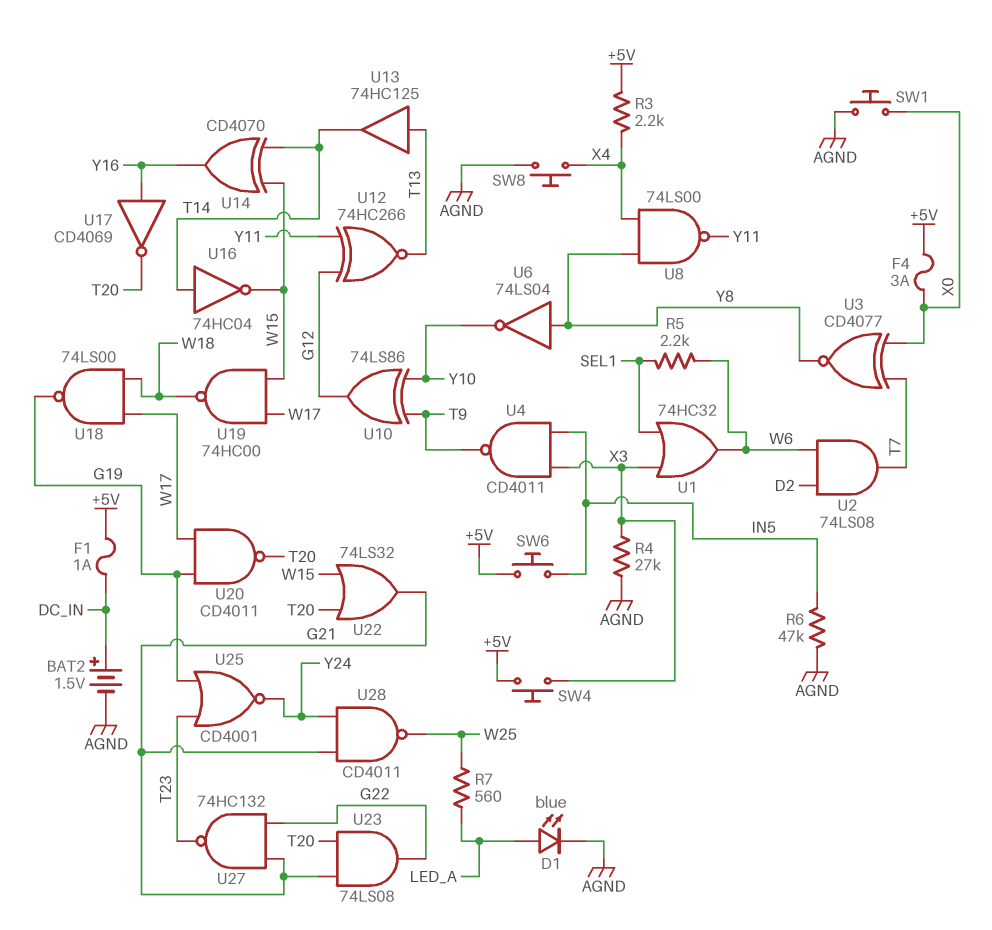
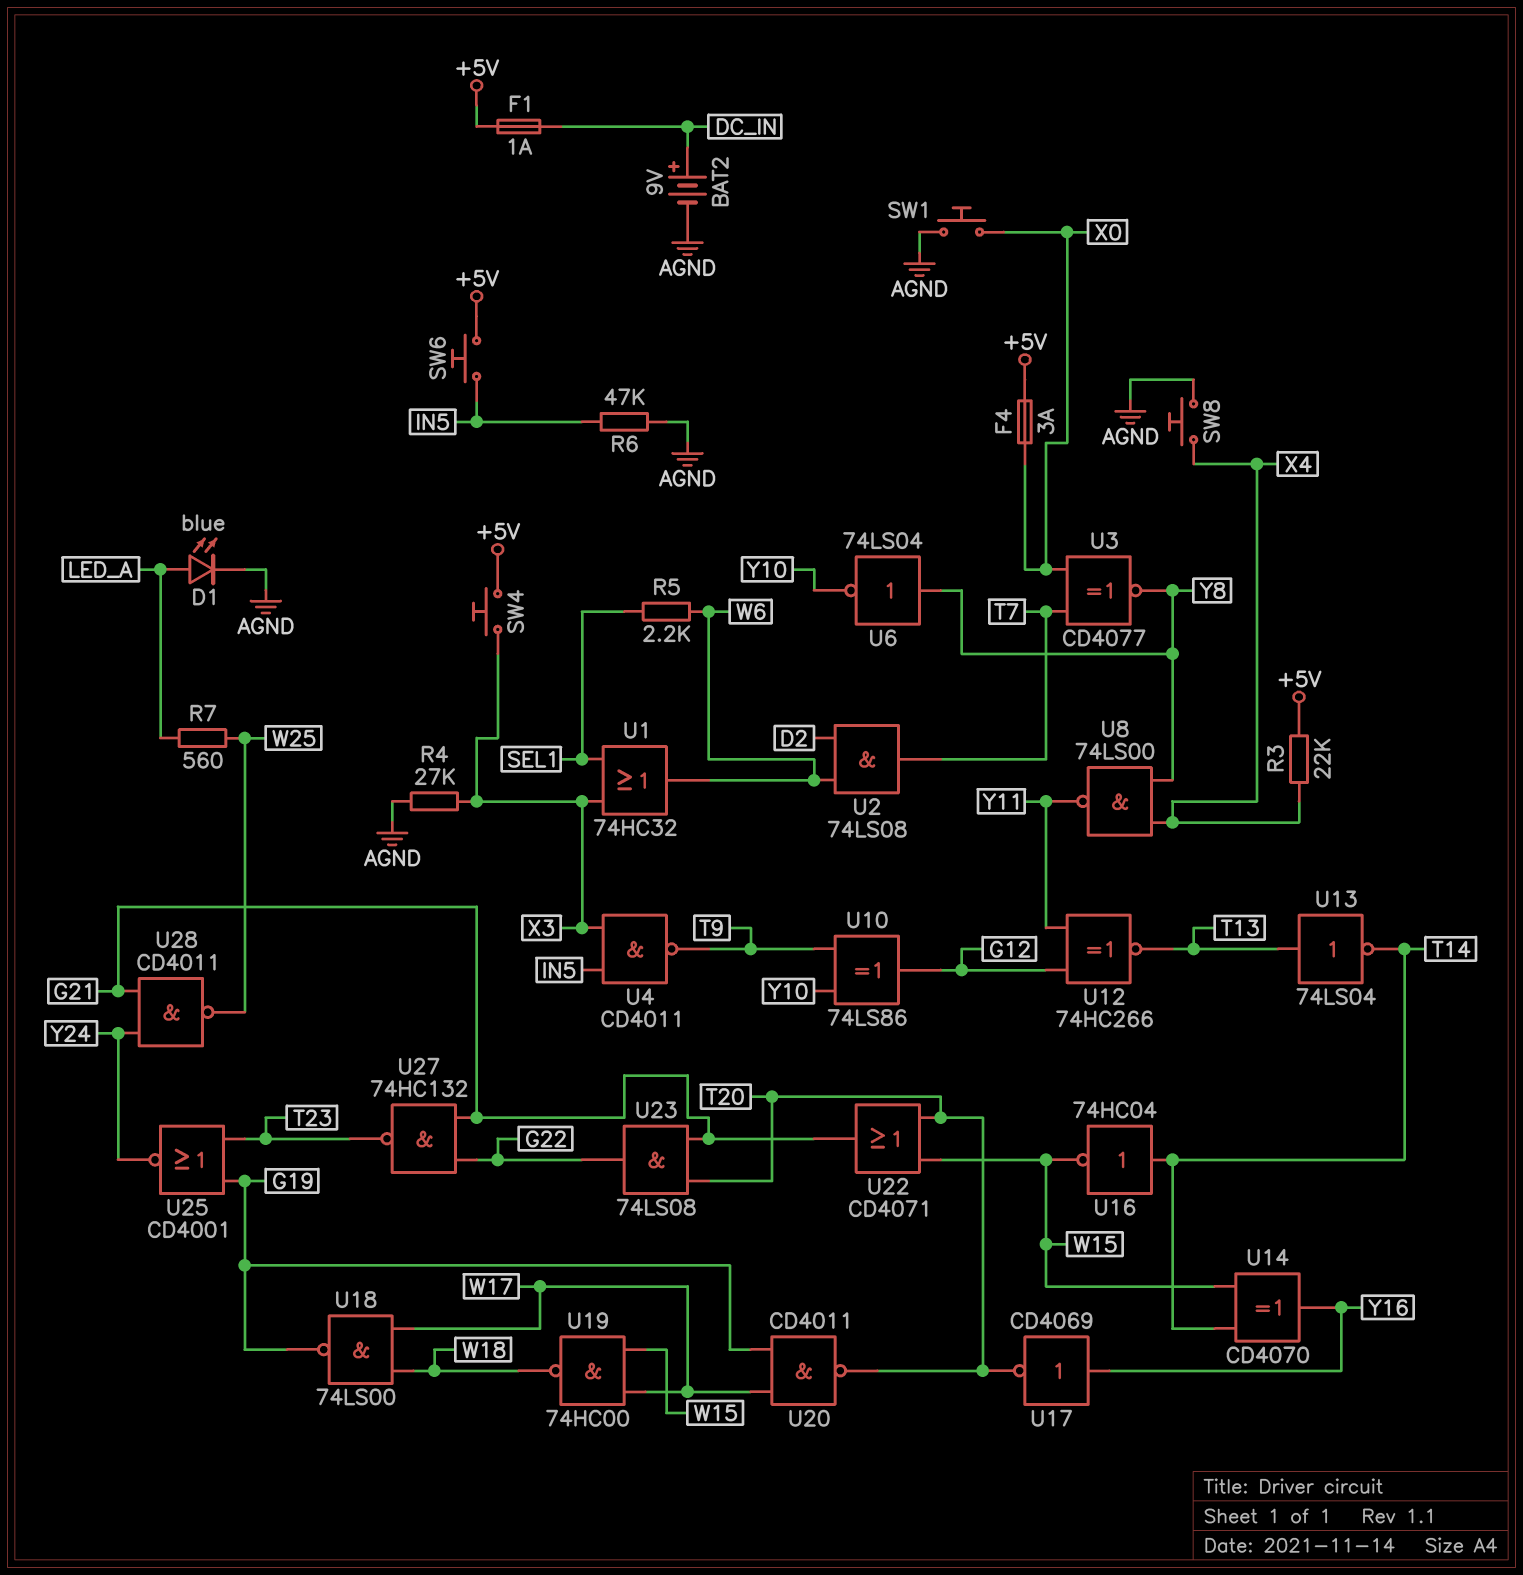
BAT2: 1.5V (plus DC_IN, minus AGND) -> 9V (plus DC_IN, minus AGND)
R3: 2.2k (+5V, X4) -> 22k (+5V, X4)
U13: buffer 74HC125 (in T13, out T14) -> NOT 74LS04 (in T13, out T14)
U22: OR 74LS32 (in T20, in W15, out G21) -> OR CD4071 (in T20, in W15, out G21)

